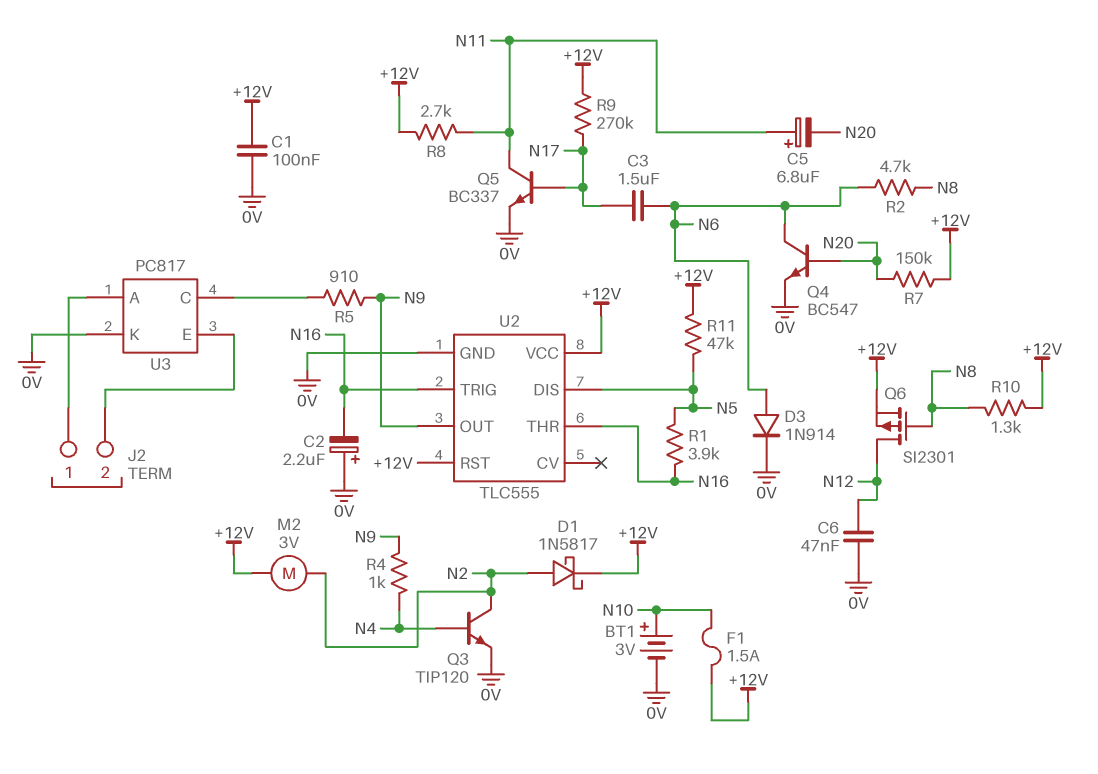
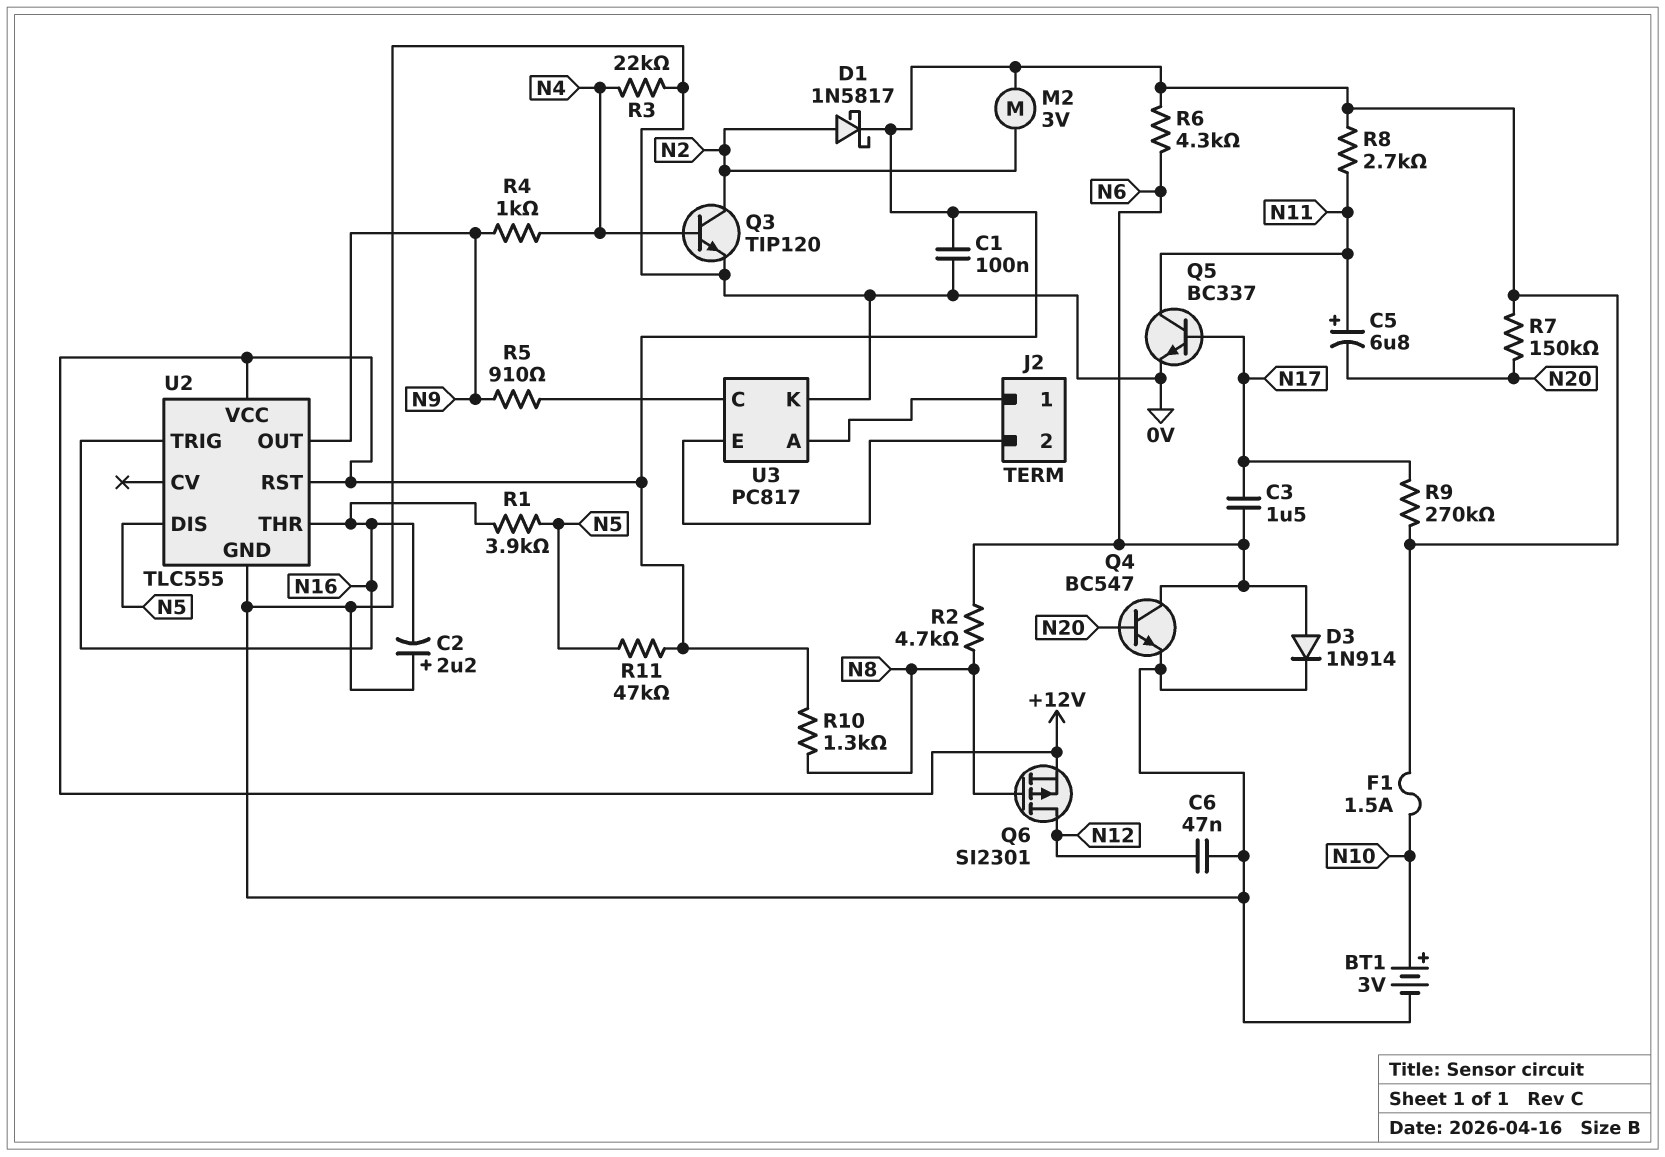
R3: none -> 22k (0V, N4)
R6: none -> 4.3k (+12V, N6)

